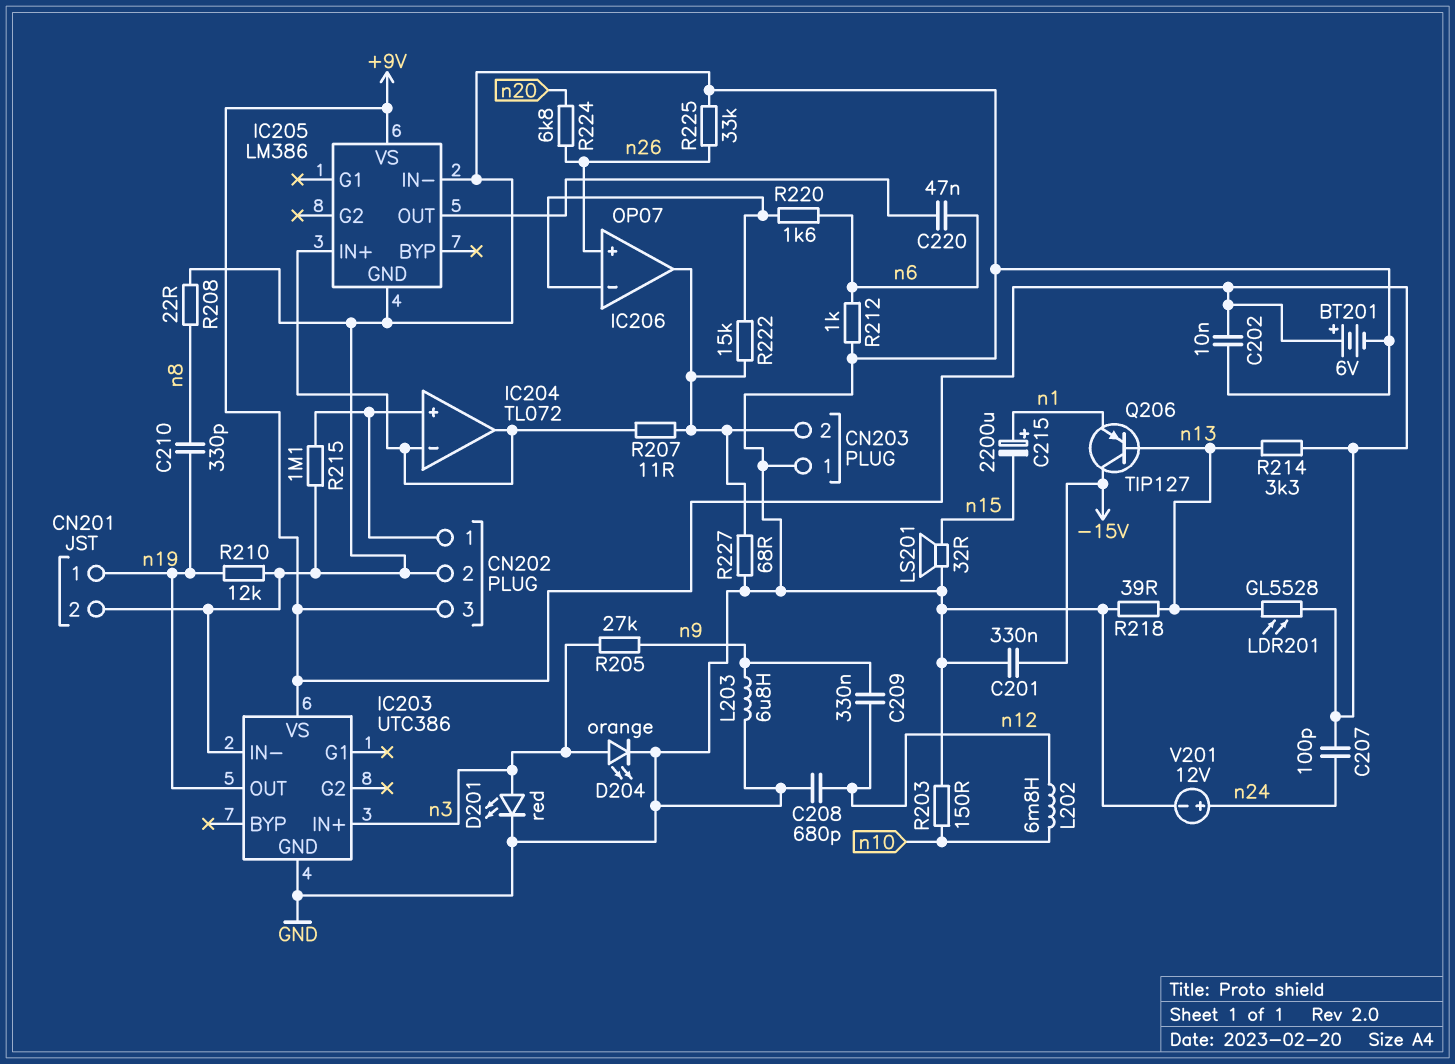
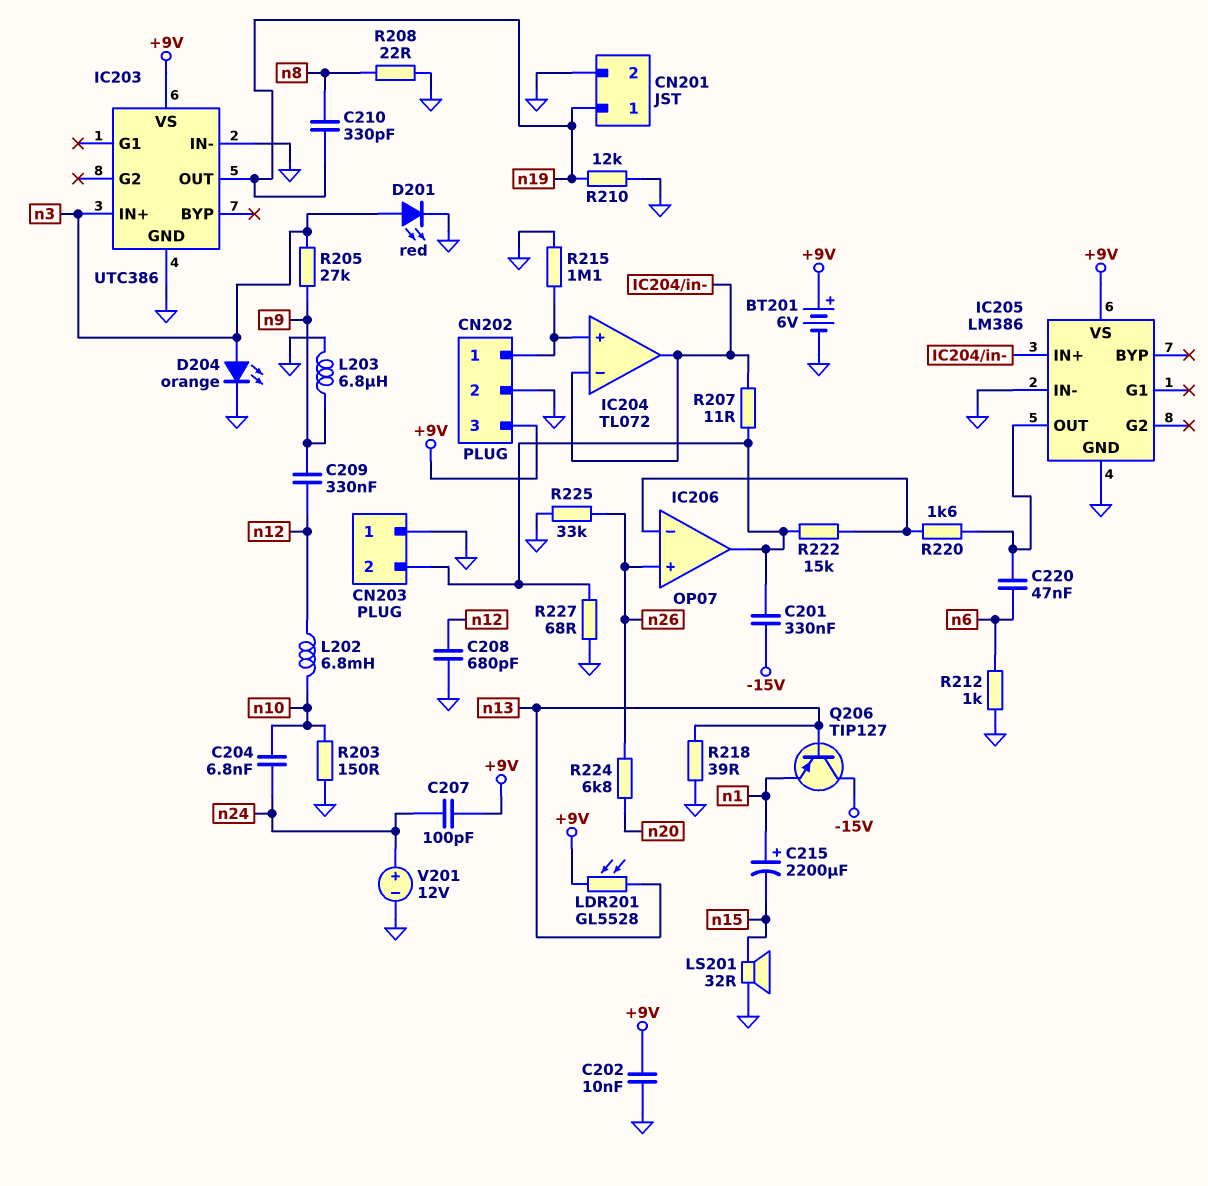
C201: 330nF (-15V, GND) -> 330nF (-15V, CN203/2)
C204: none -> 6.8nF (n10, n24)
R214: 3.3k (+9V, n13) -> none
R220: 1.6k (IC206/in-, n6) -> 1.6k (IC205/OUT, IC206/in-)

